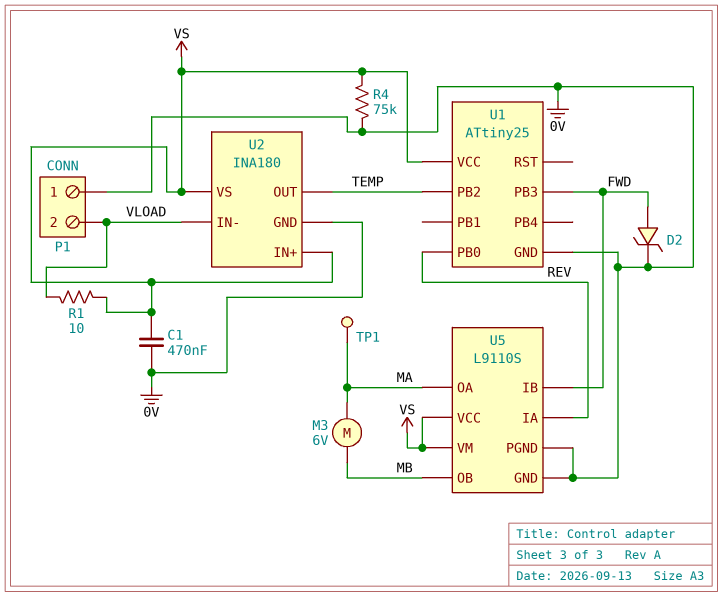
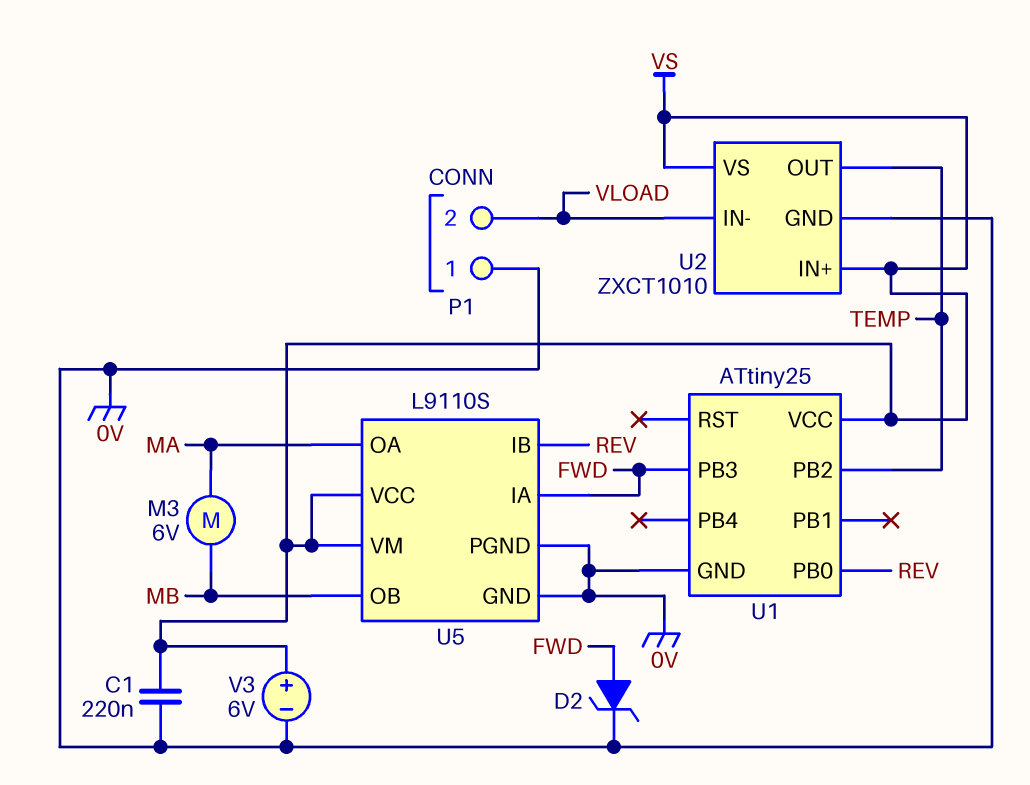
C1: 470nF (0V, VS) -> 220nF (0V, VS)
R1: 10 (VLOAD, VS) -> none
R4: 75k (0V, VS) -> none
TP1: test point (MA) -> none
U2: INA180 -> ZXCT1010
U5 pin IA: REV -> FWD
U5 pin IB: FWD -> REV
V3: none -> 6V (plus VS, minus 0V)

